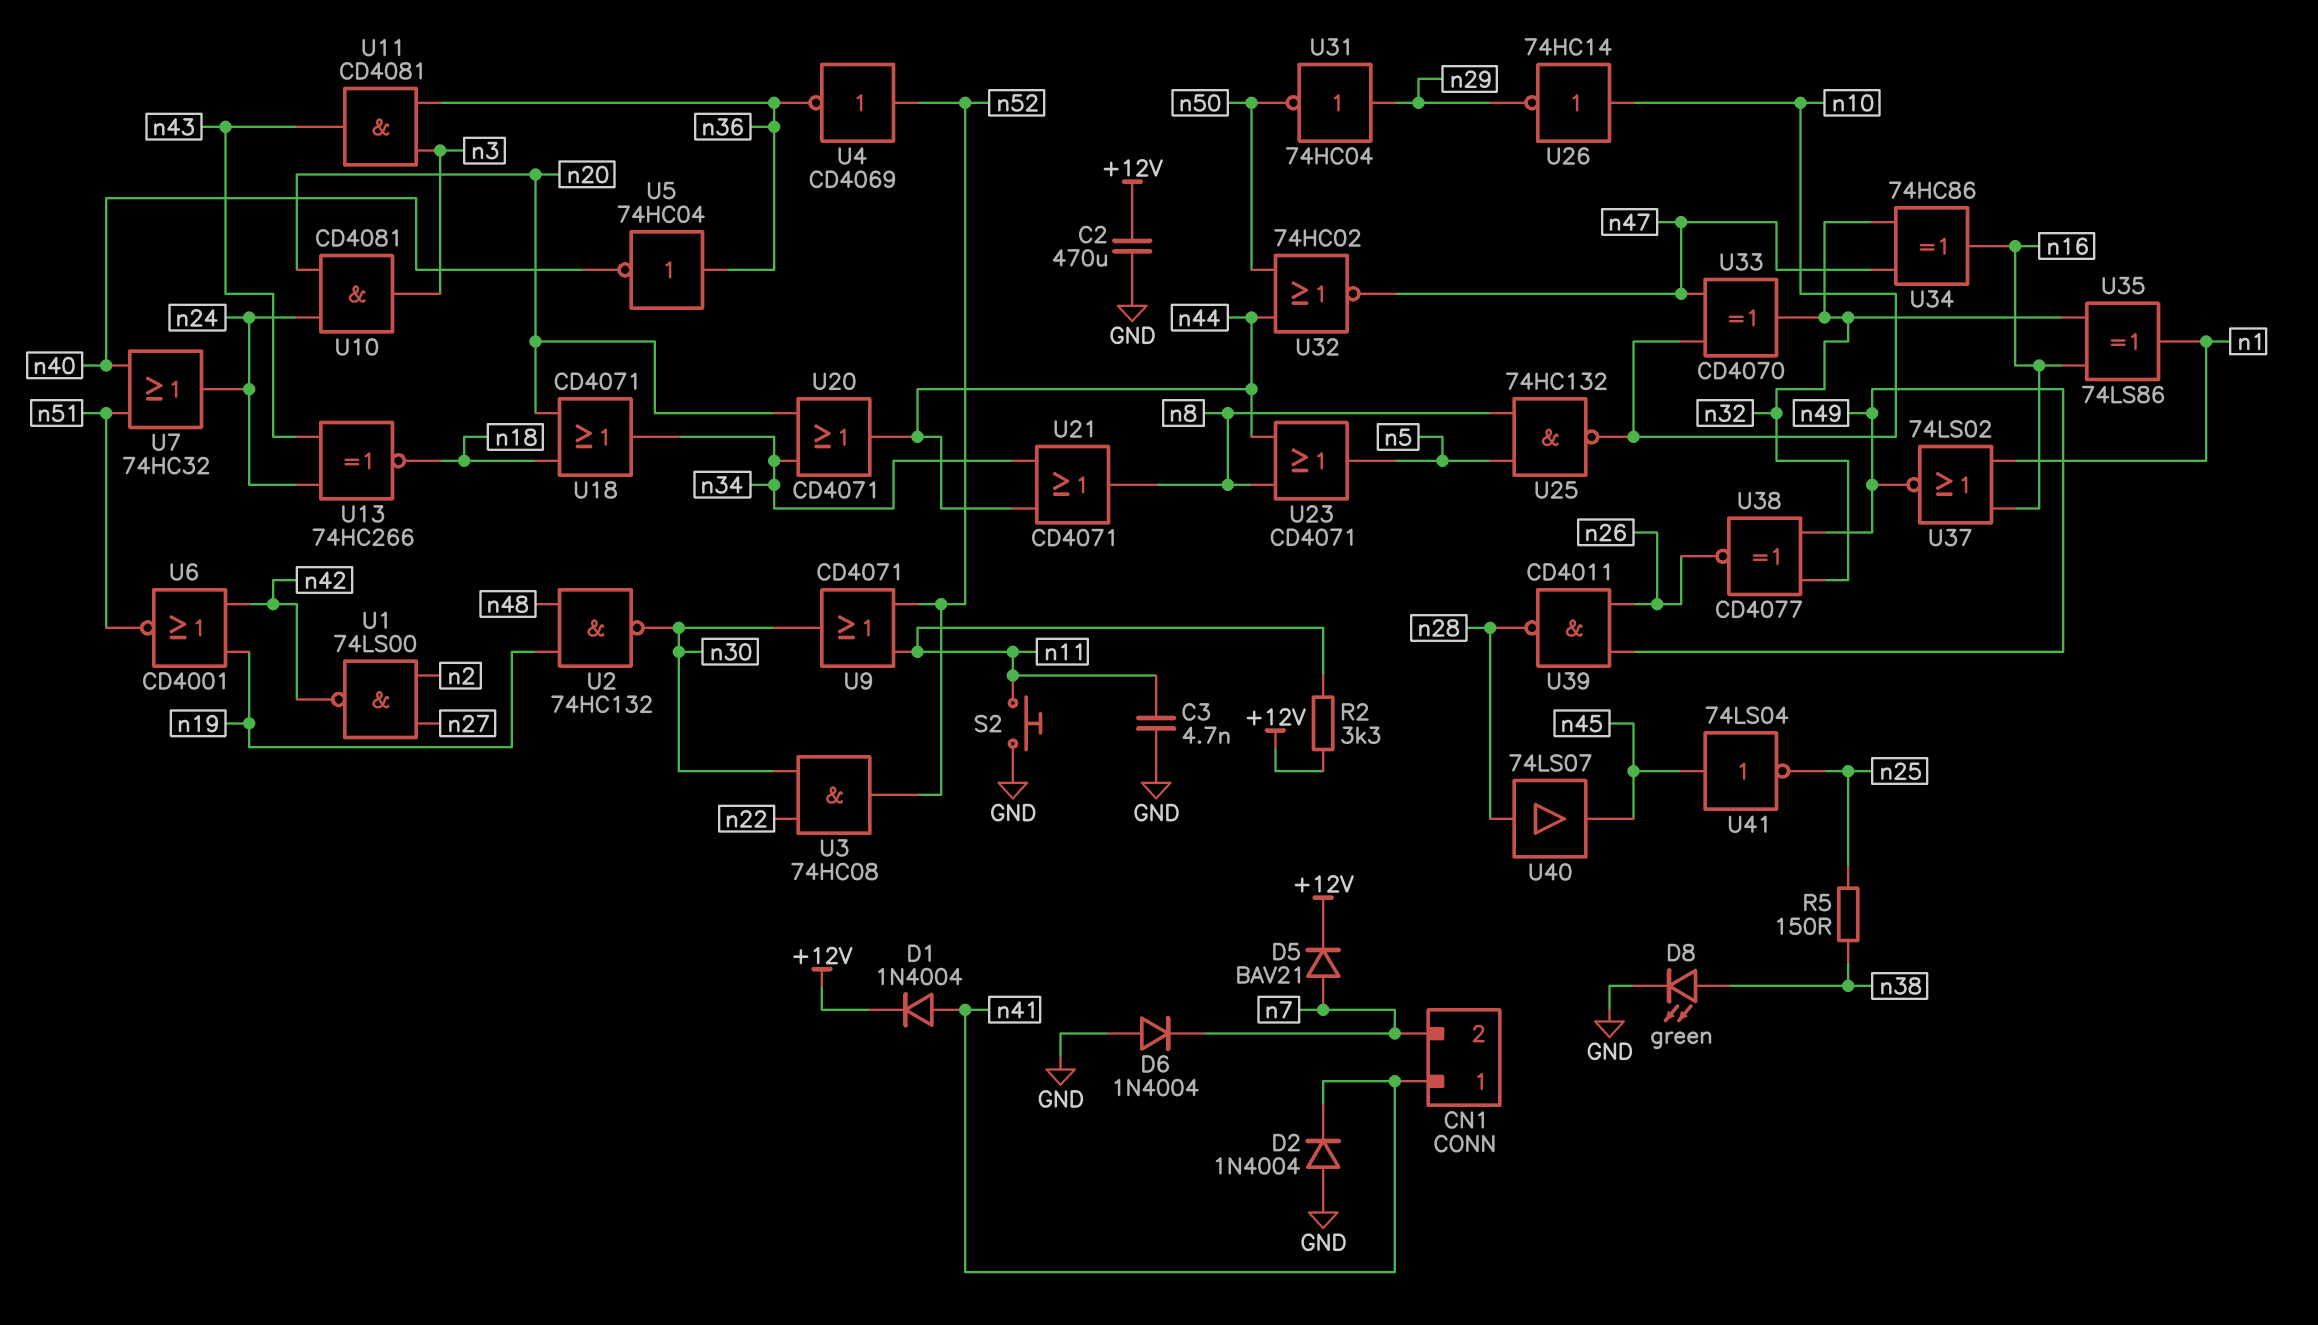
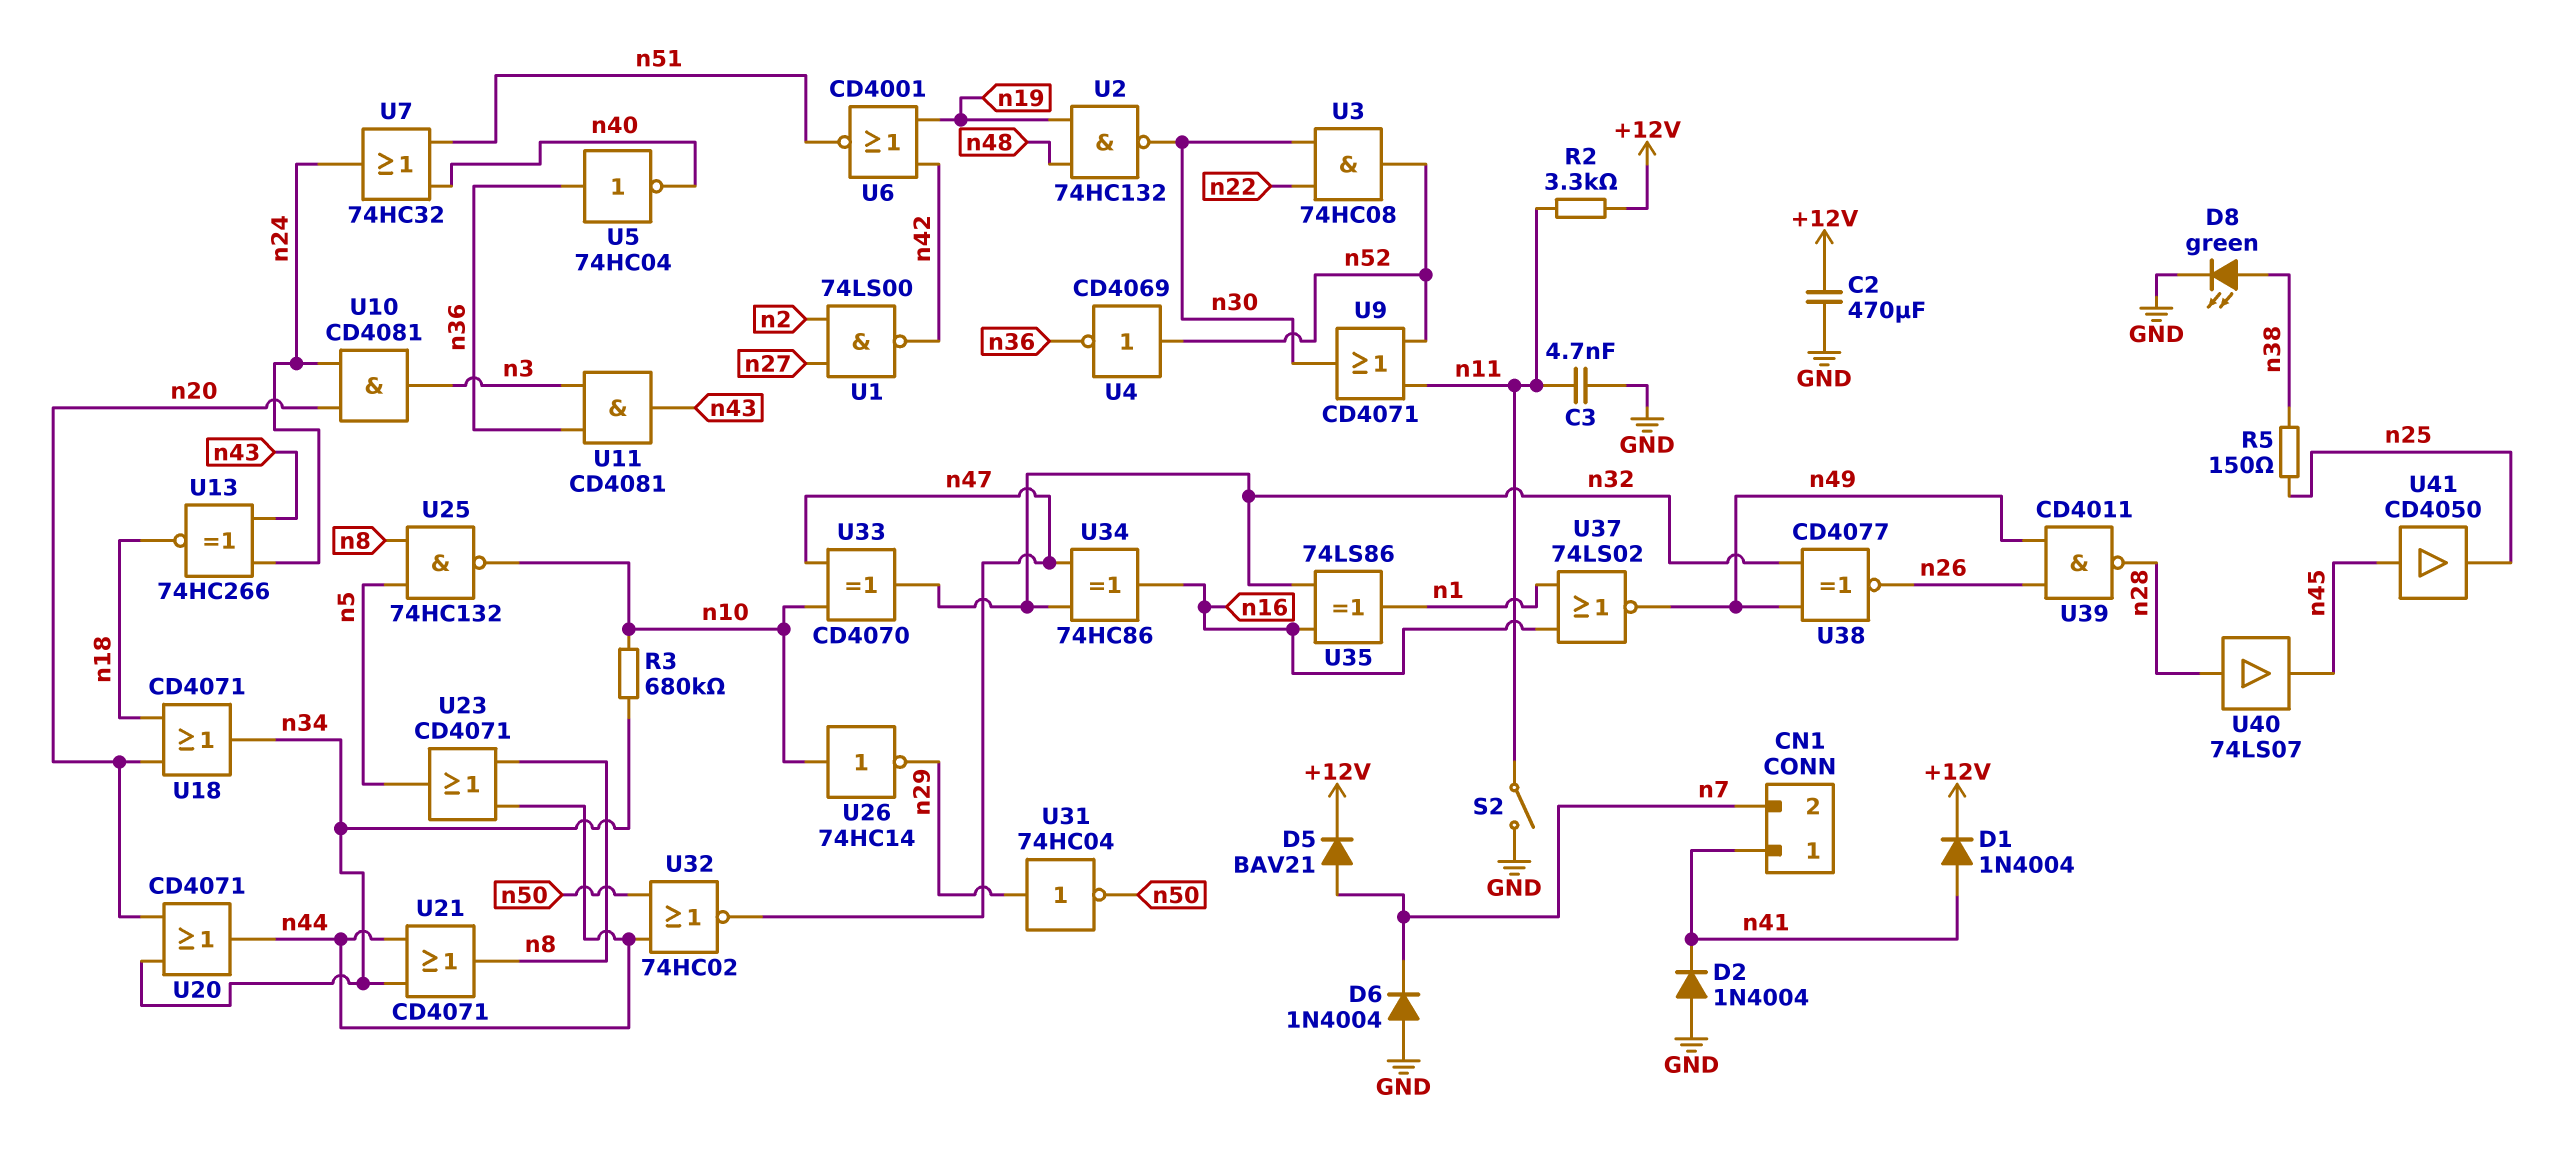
R3: none -> 680k (n10, n34)
S2: button (GND, n11) -> switch (GND, n11)
U41: NOT 74LS04 (in n45, out n25) -> buffer CD4050 (in n45, out n25)

